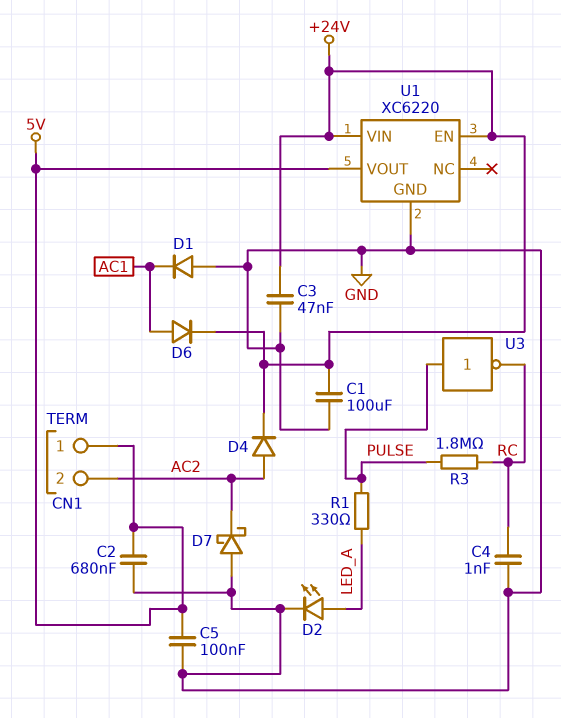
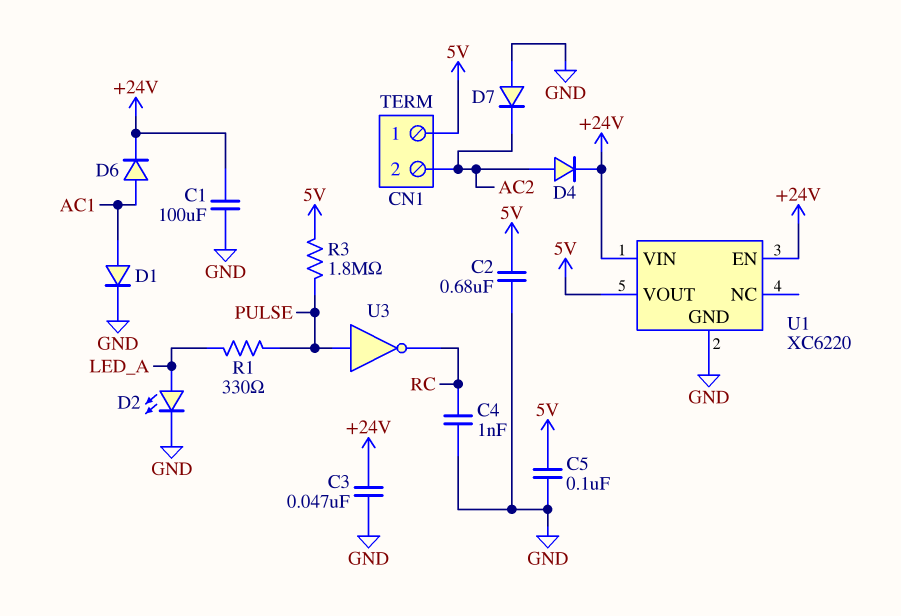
D1: diode (A GND, K AC1) -> diode (A AC1, K GND)
D7: schottky (A GND, K AC2) -> diode (A GND, K AC2)
R3: 1.8M (PULSE, RC) -> 1.8M (5V, PULSE)

